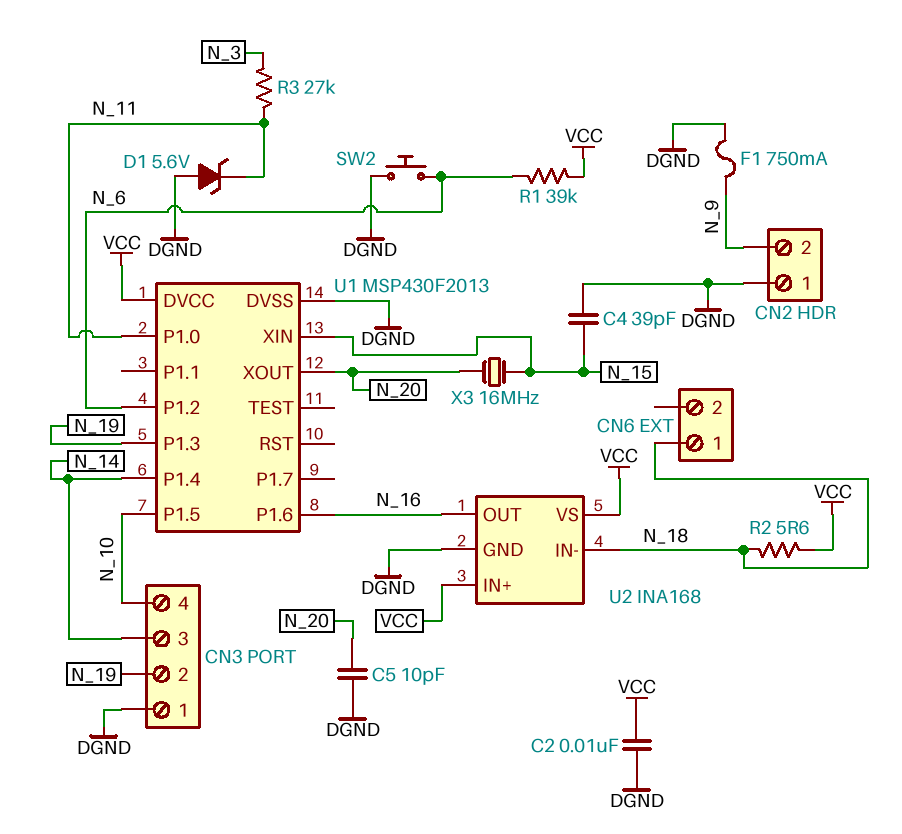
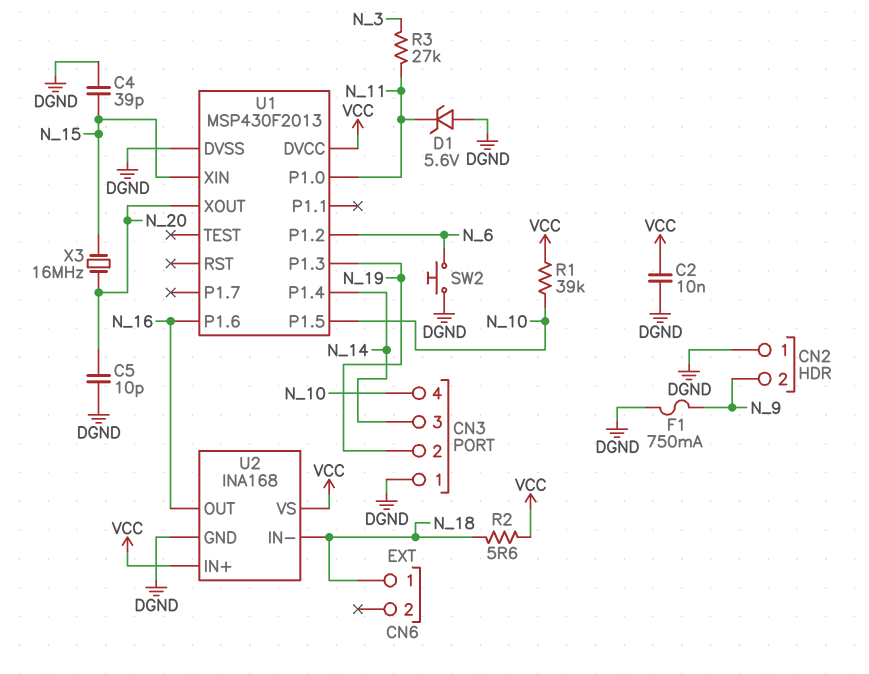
R1: 39k (N_6, VCC) -> 39k (N_10, VCC)

